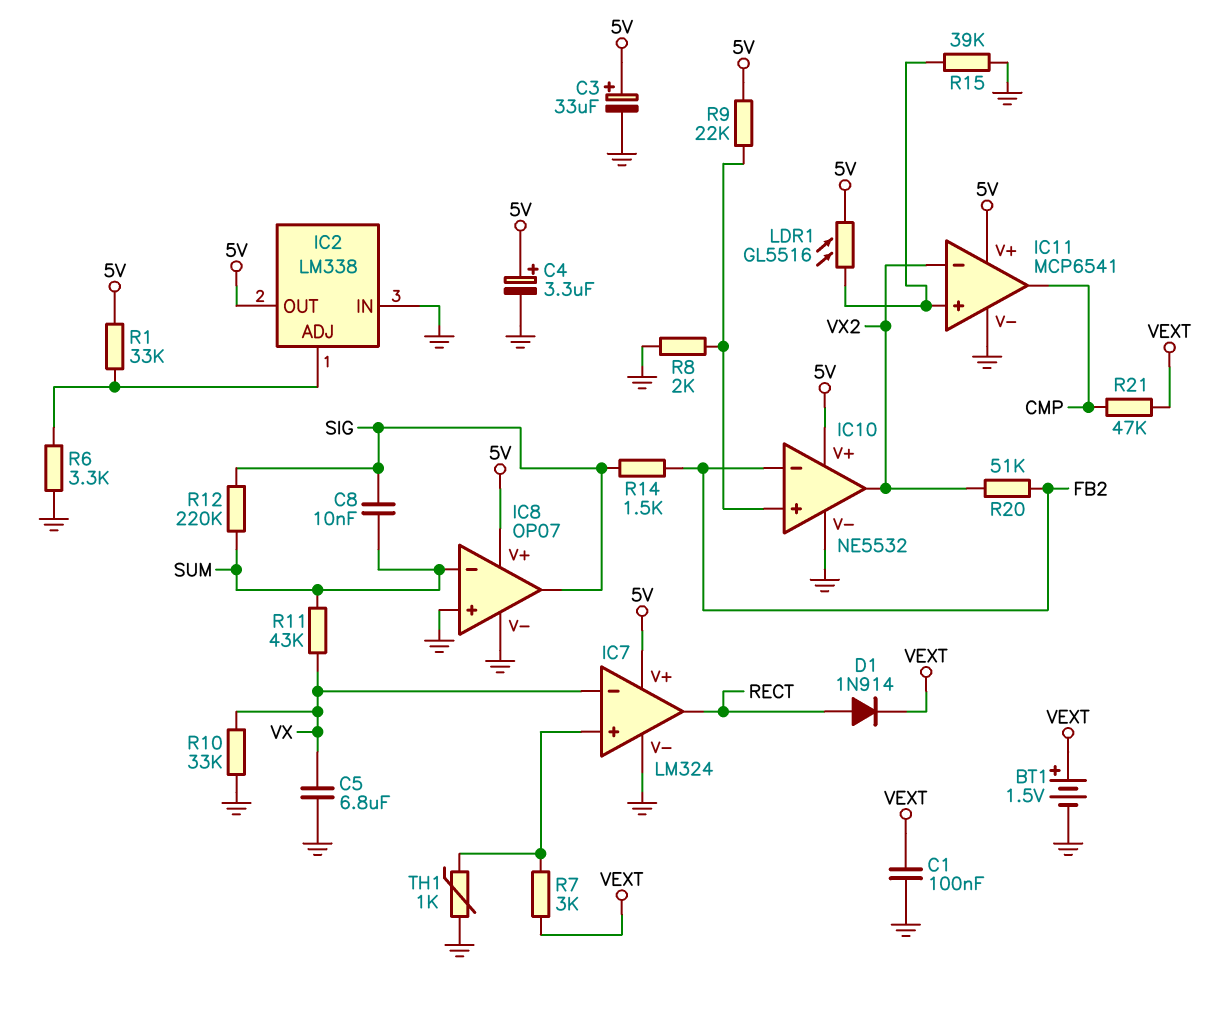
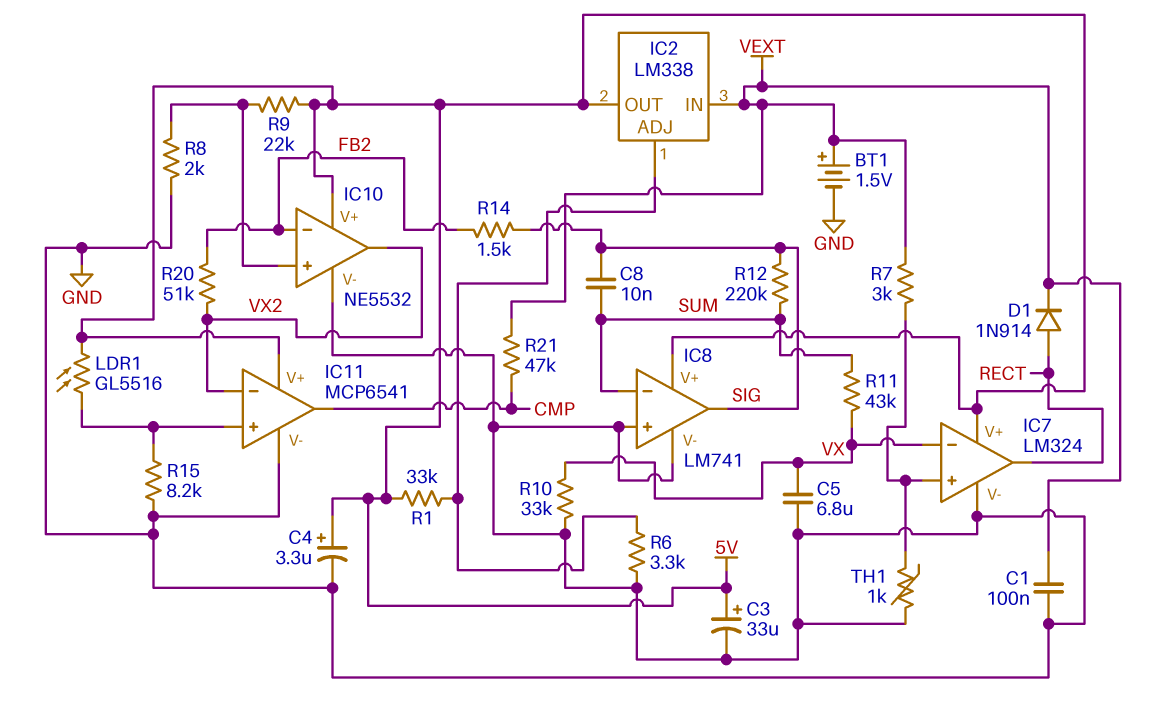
IC2 pin IN: GND -> VEXT
IC8: OP07 -> LM741
R15: 39k (GND, IC11/in+) -> 8.2k (GND, IC11/in+)

